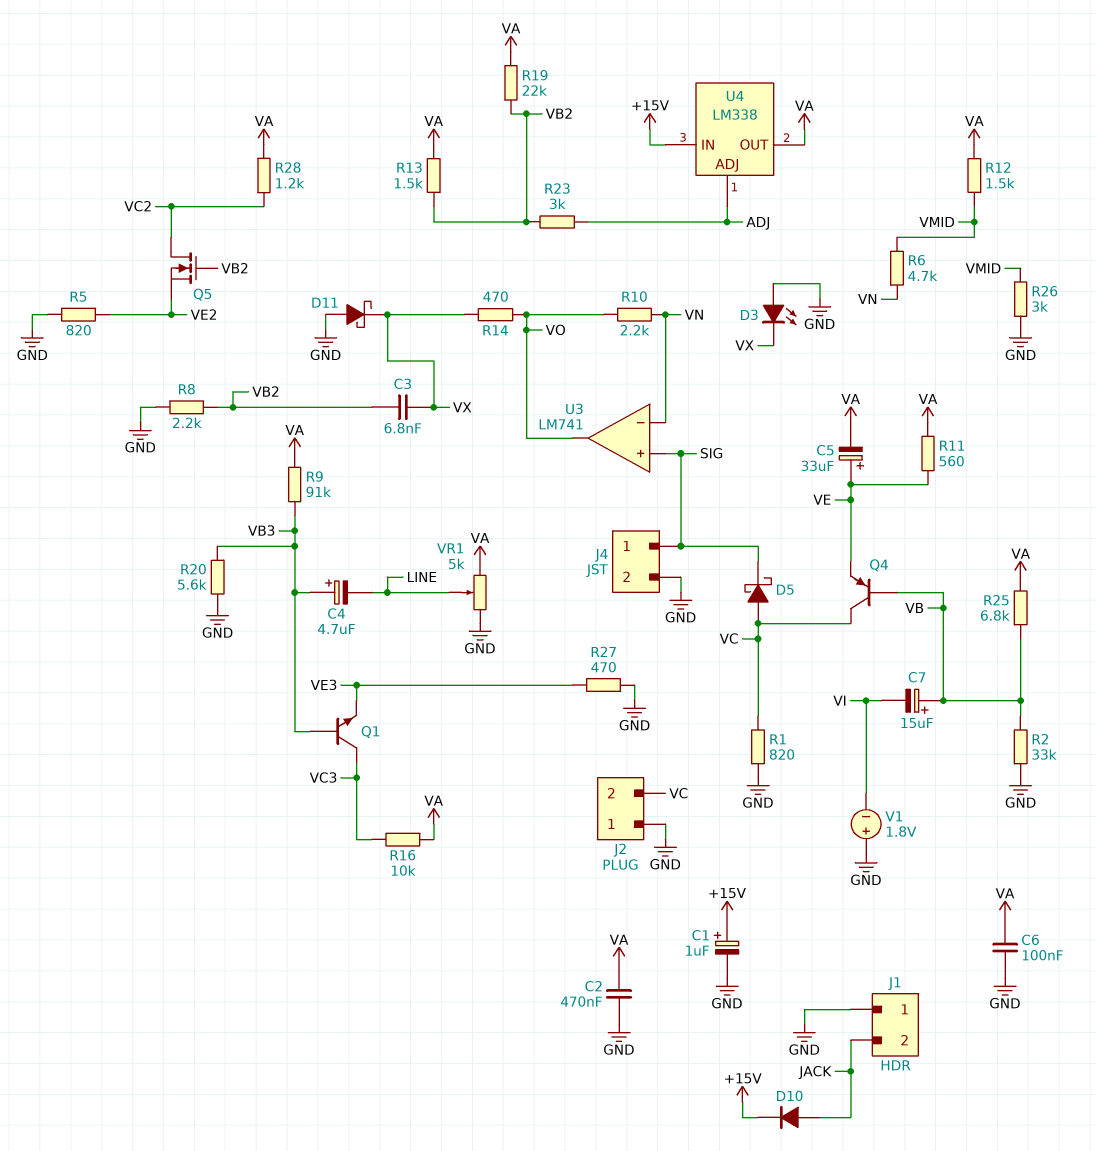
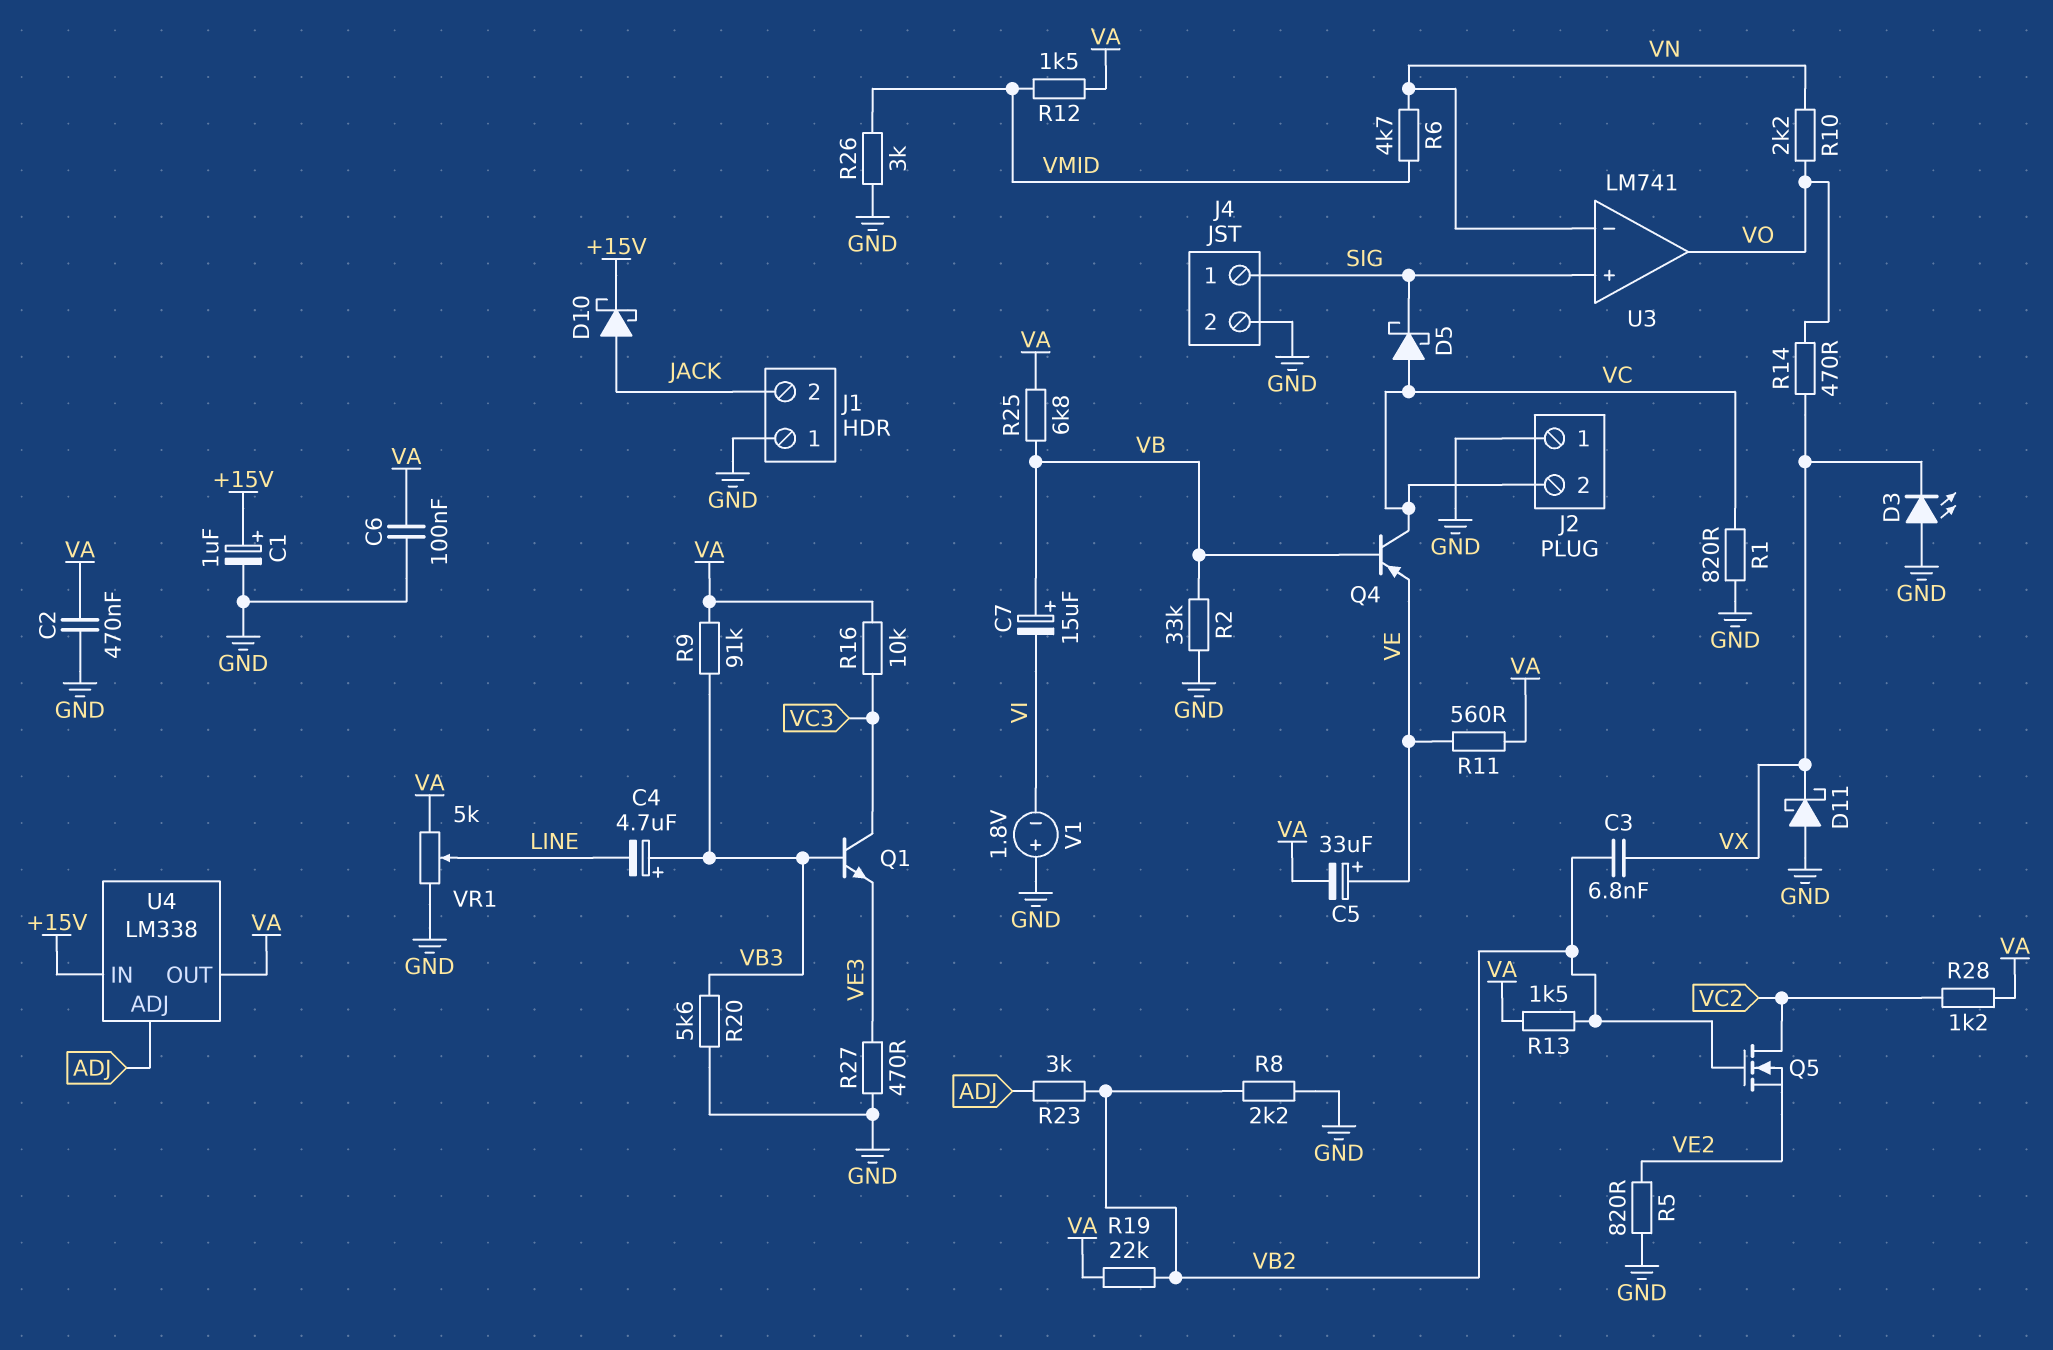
D10: diode (A JACK, K +15V) -> schottky (A JACK, K +15V)

